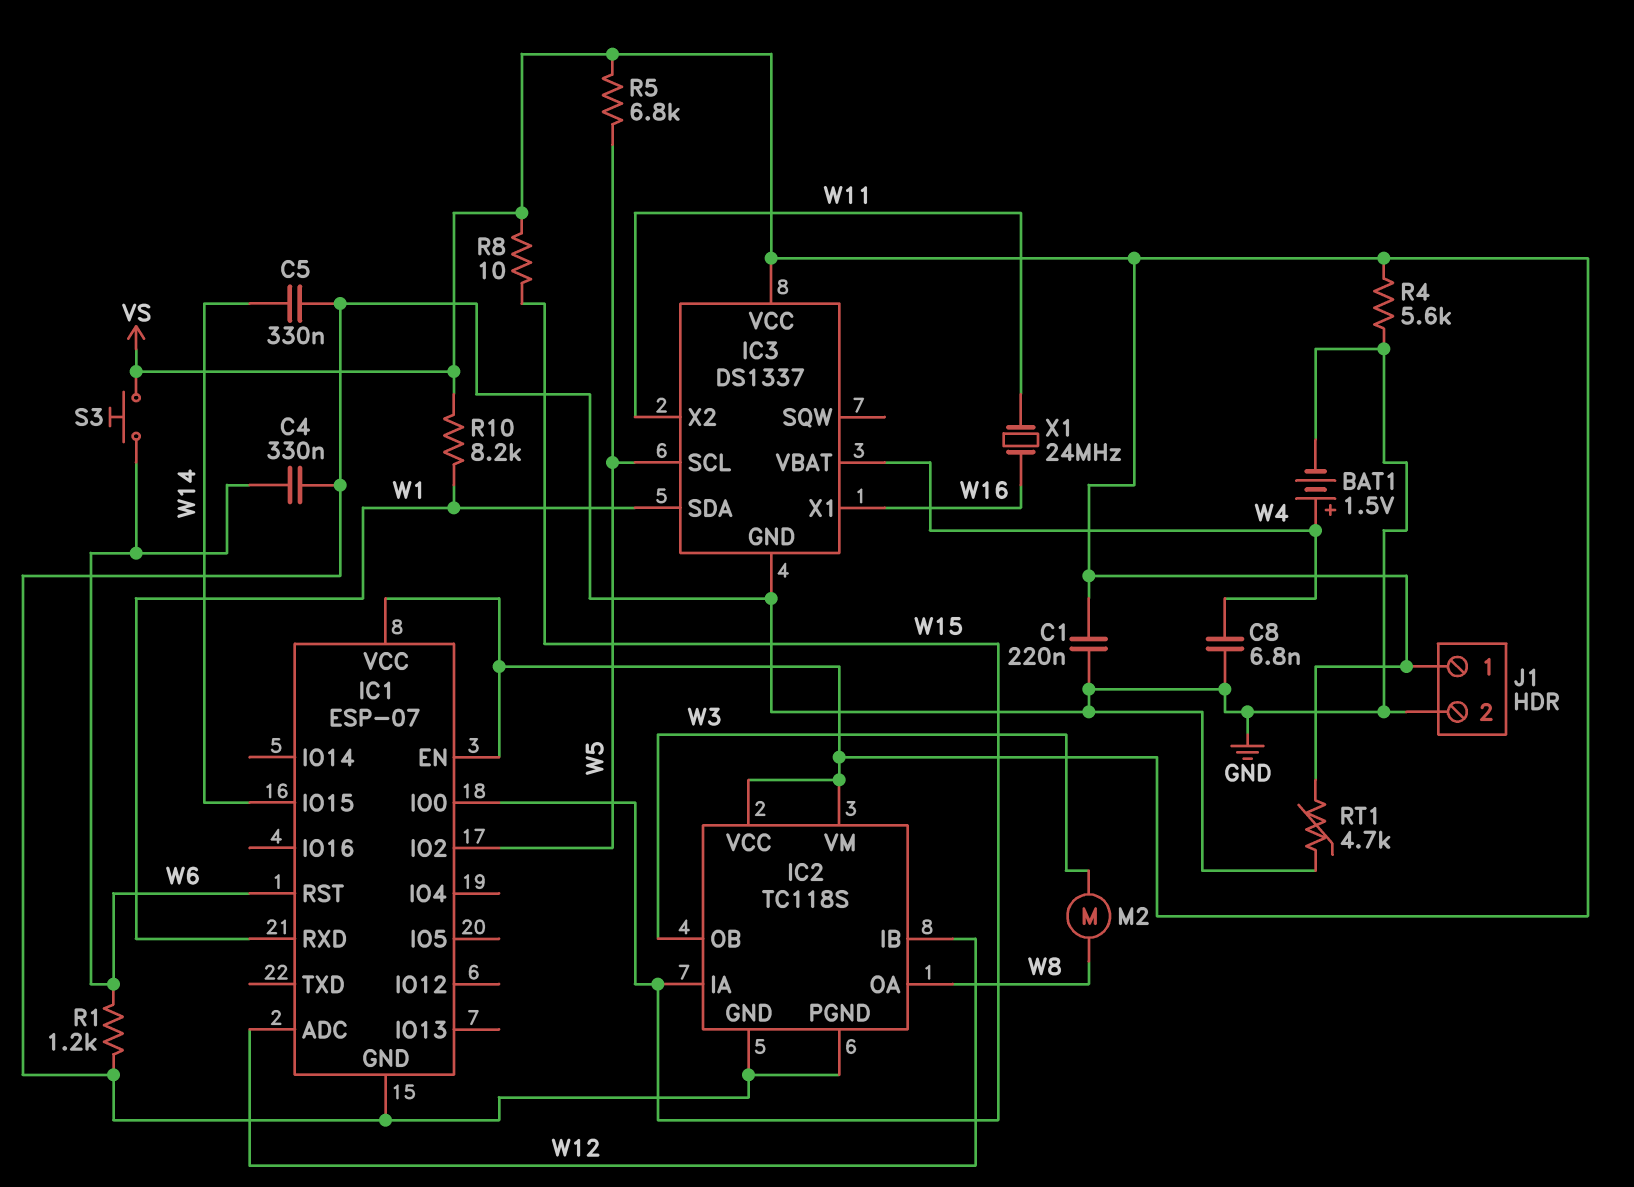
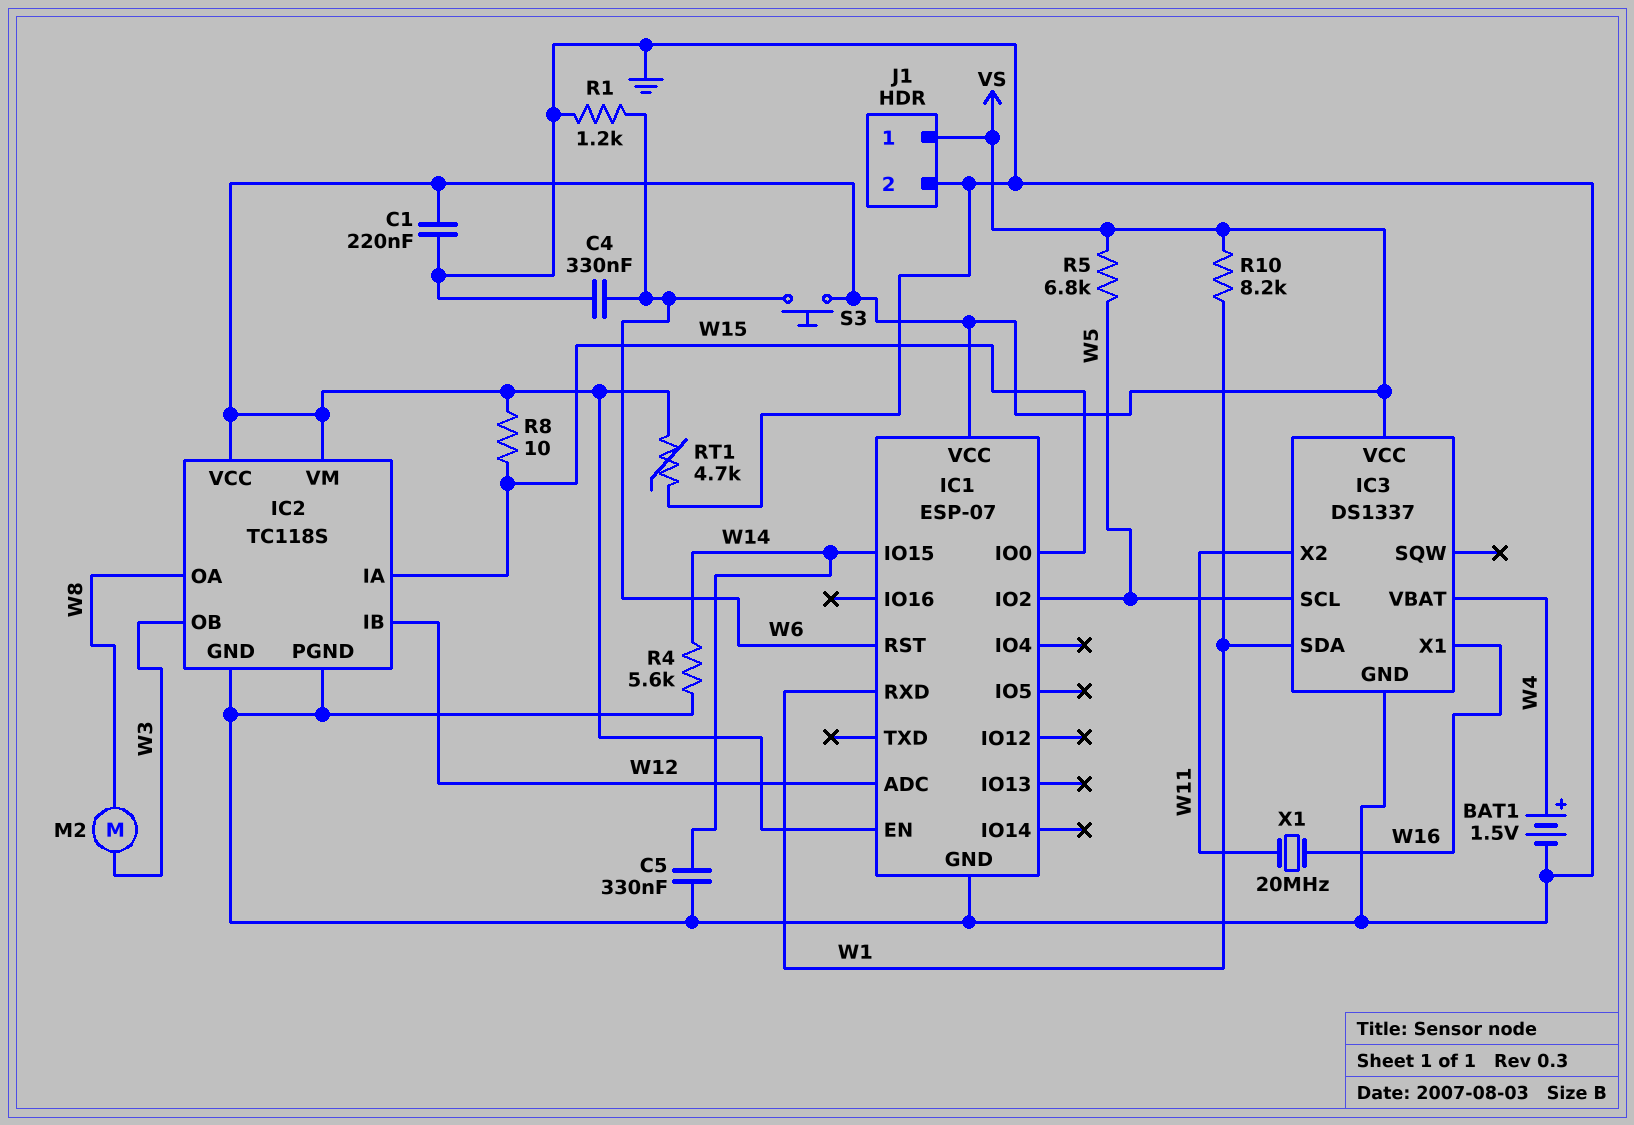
C8: 6.8nF (GND, W4) -> none
R4: 5.6k (GND, VS) -> 5.6k (GND, W14)
X1: 24MHz (W11, W16) -> 20MHz (W11, W16)

